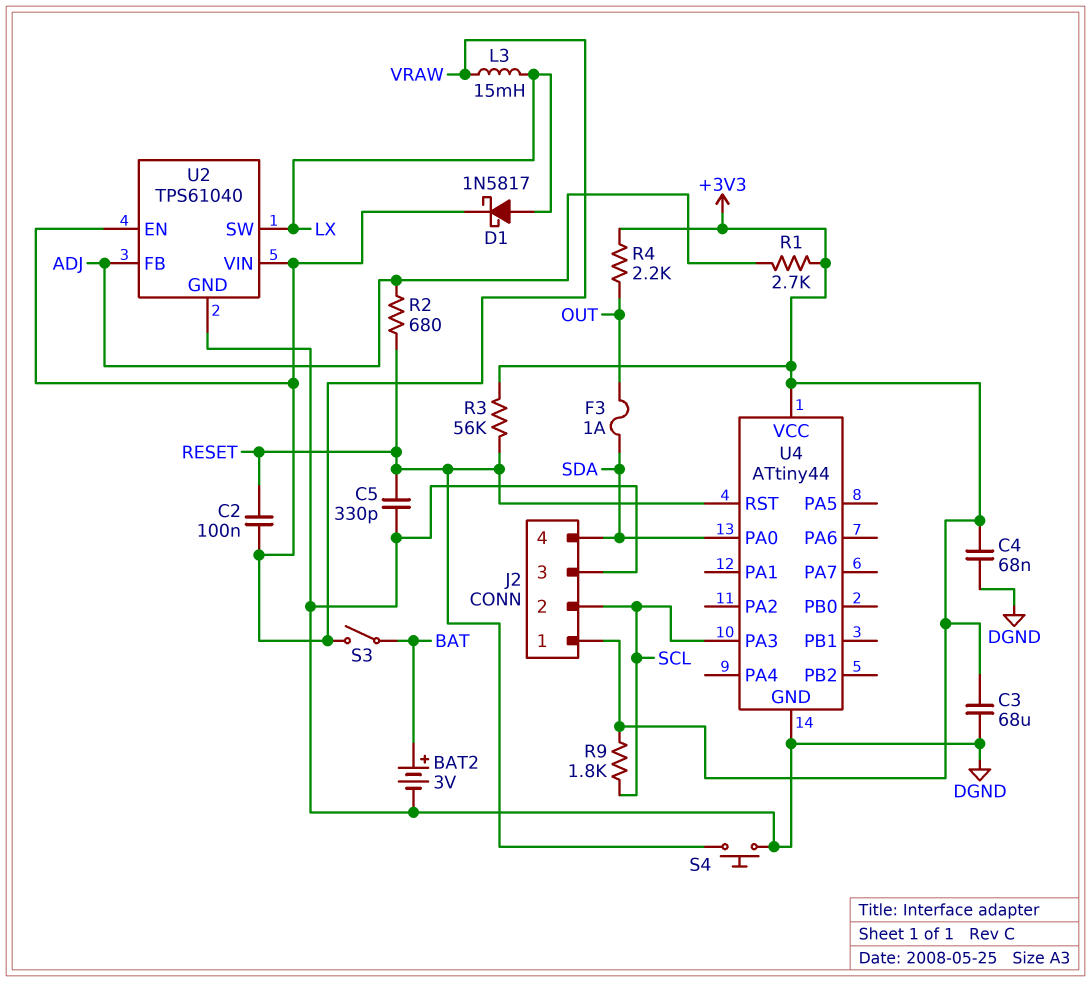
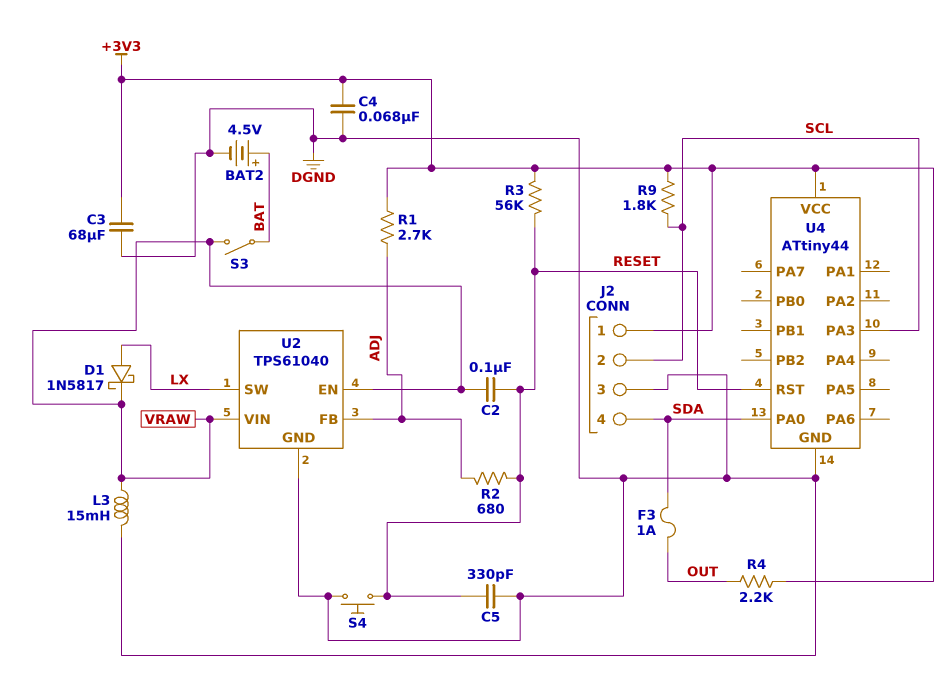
BAT2: 3V (plus BAT, minus DGND) -> 4.5V (plus BAT, minus DGND)
L3: 15mH (LX, VRAW) -> 15mH (DGND, VRAW)

